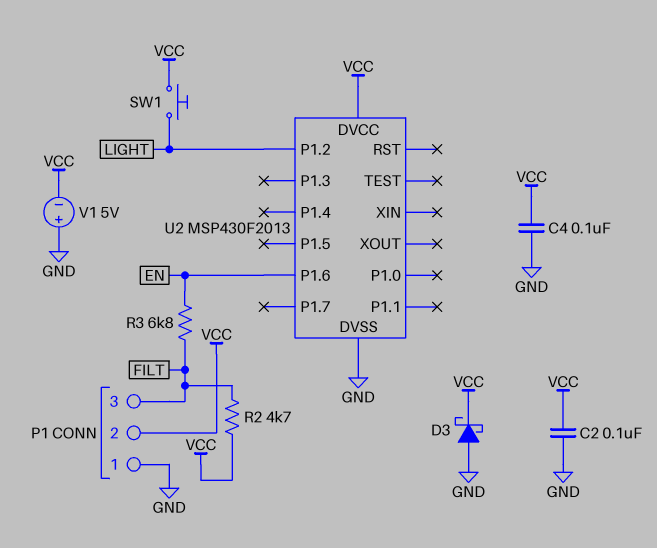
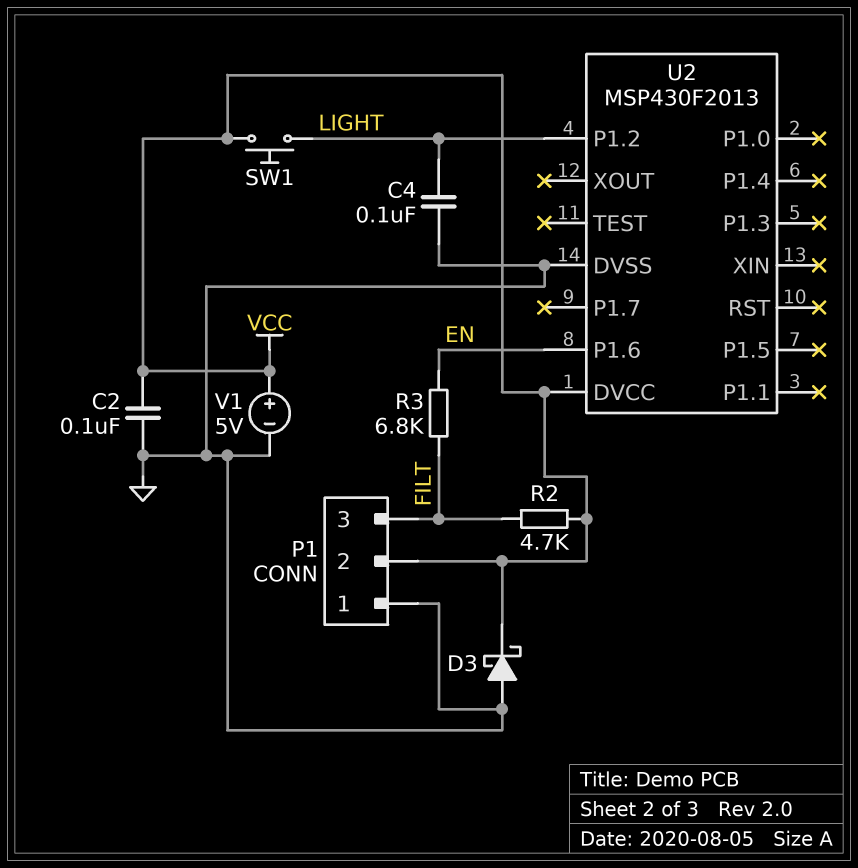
C4: 100nF (GND, VCC) -> 100nF (GND, LIGHT)
V1: 5V (plus GND, minus VCC) -> 5V (plus VCC, minus GND)

